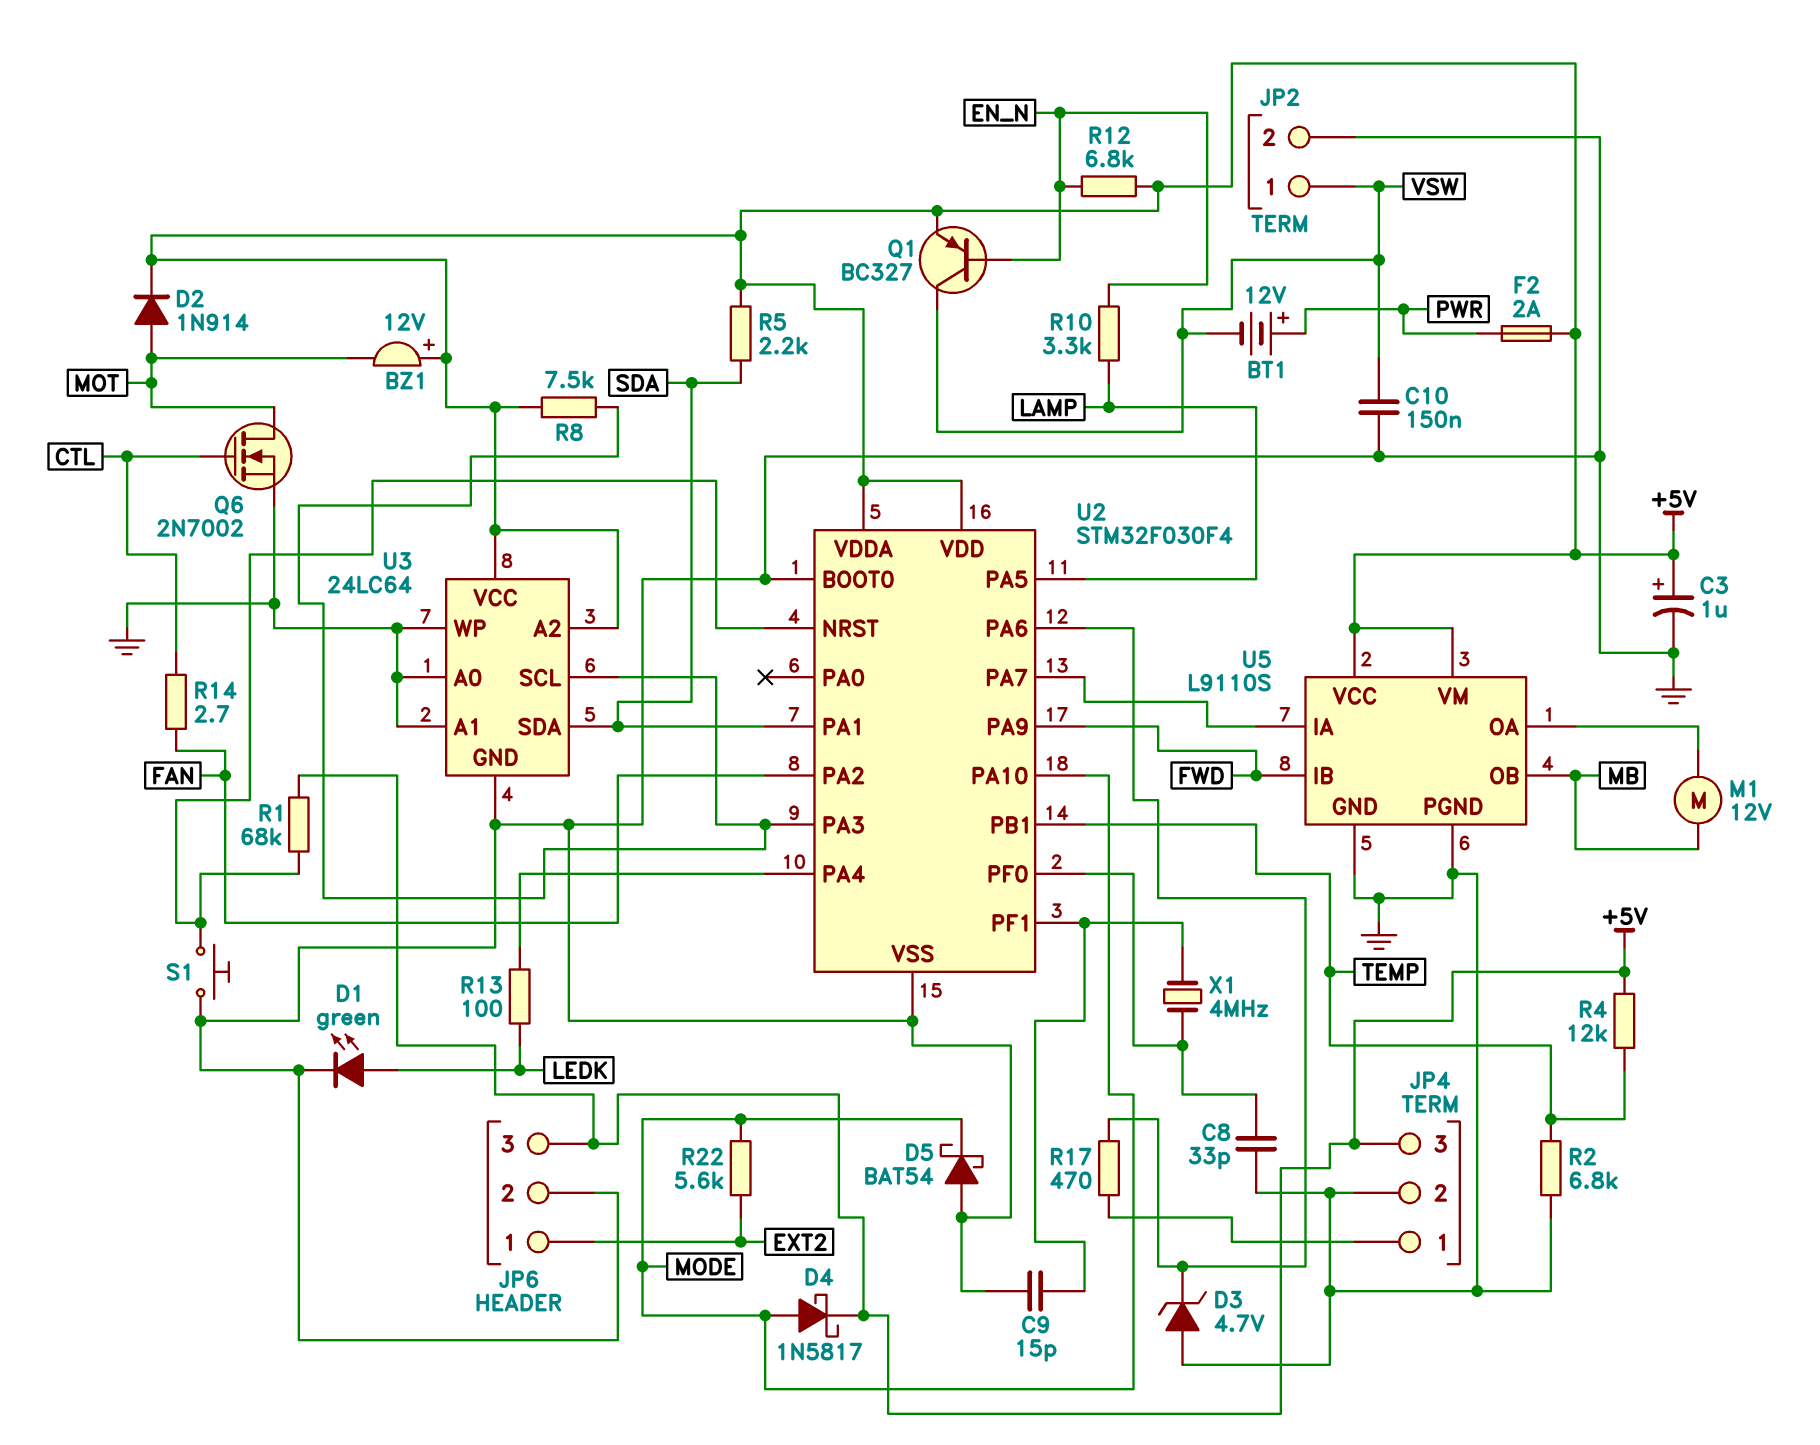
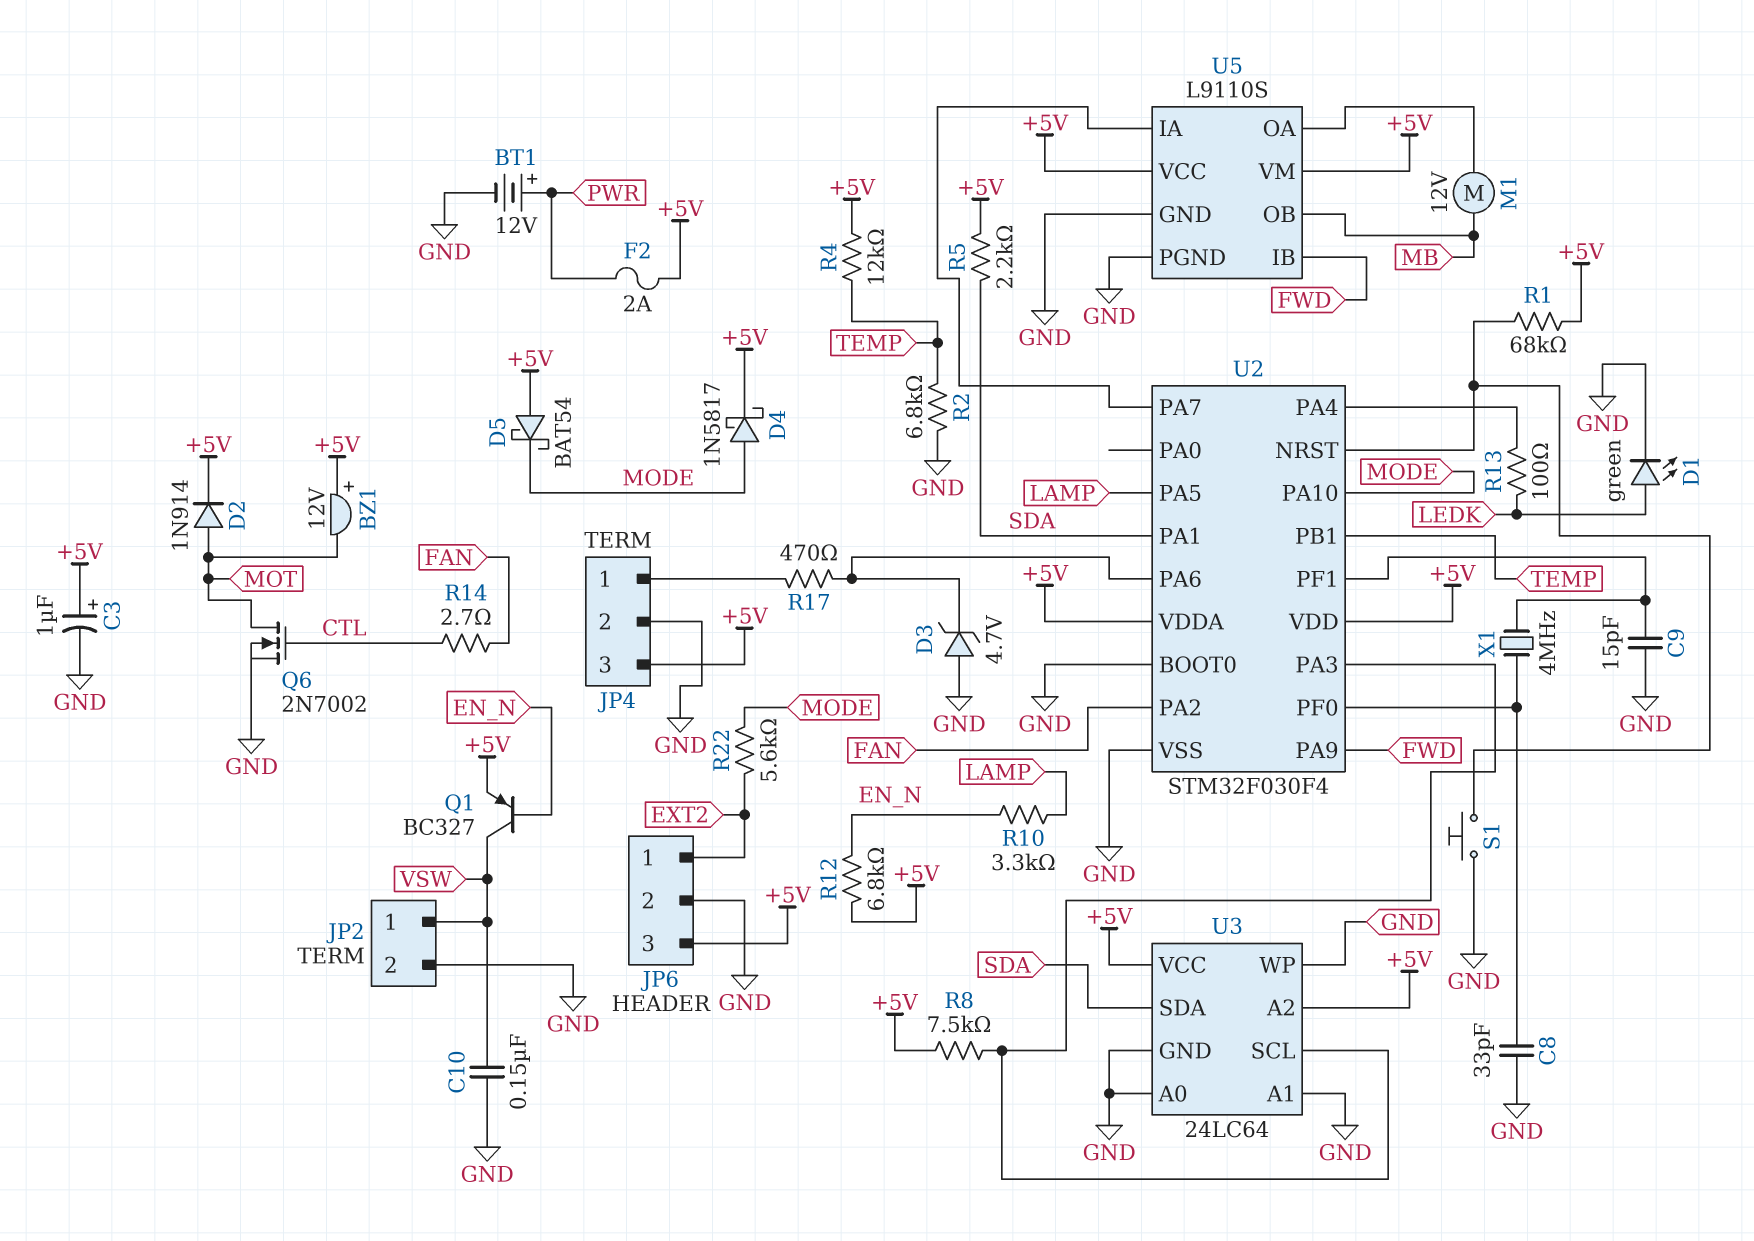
BT1: 12V (plus PWR, minus VSW) -> 12V (plus PWR, minus GND)
D5: schottky BAT54 (A GND, K MODE) -> schottky BAT54 (A +5V, K MODE)

